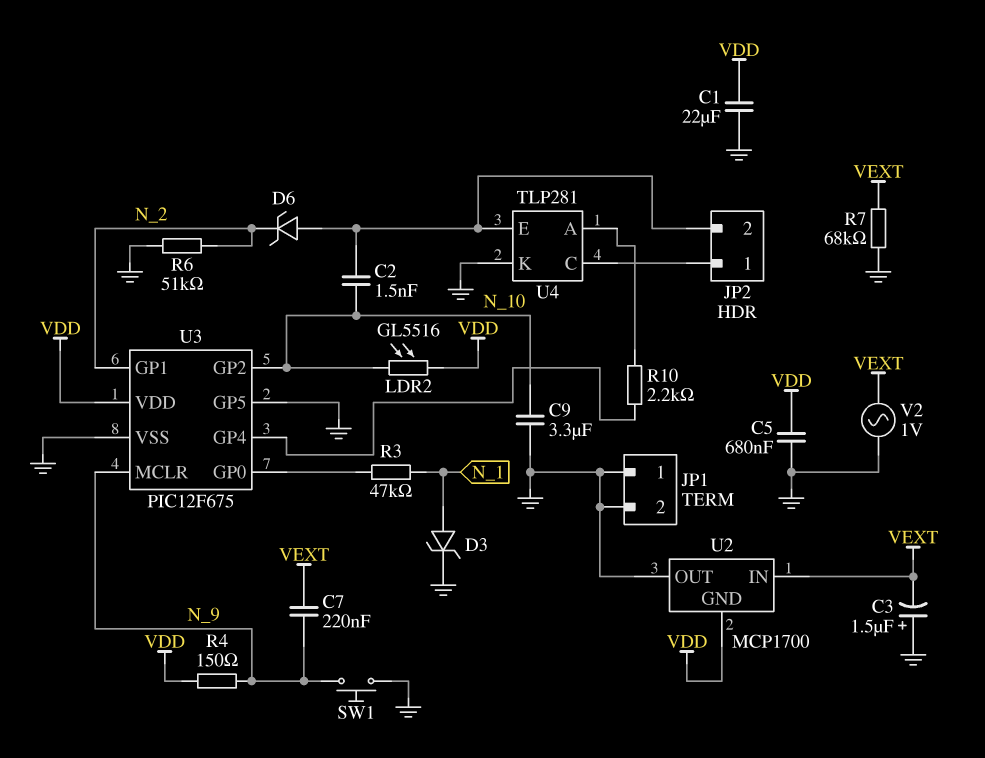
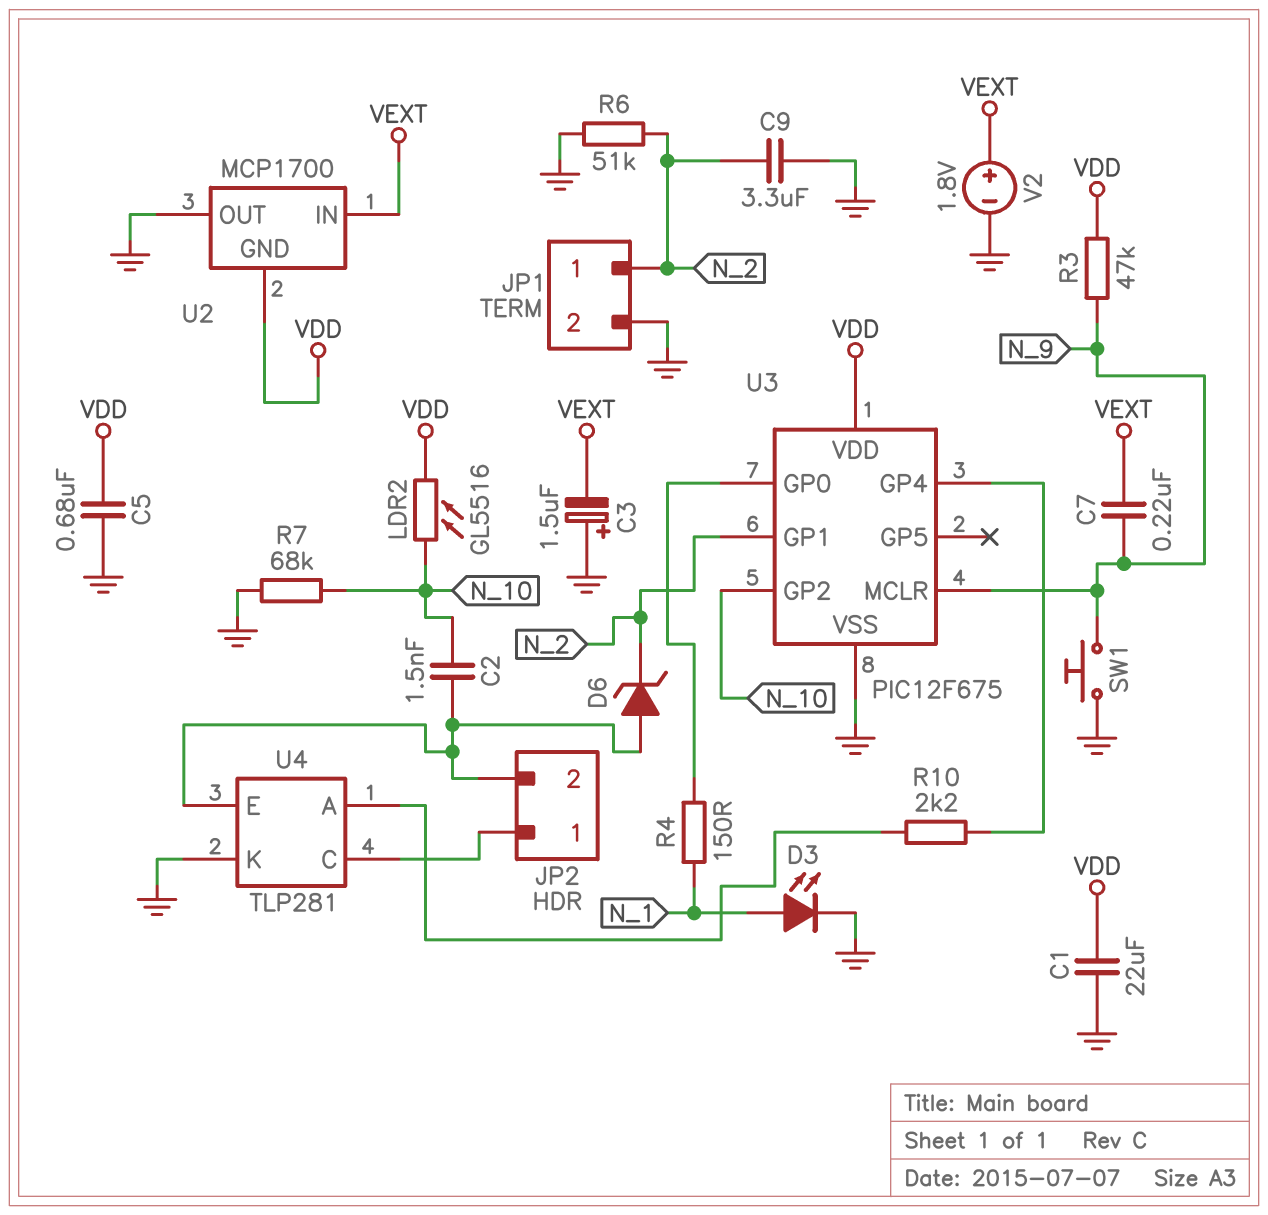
C9: 3.3uF (GND, N_10) -> 3.3uF (GND, N_2)
D3: zener (A N_1, K GND) -> LED (A N_1, K GND)
JP1 pin 1: GND -> N_2
R3: 47k (N_1, U3/GP0) -> 47k (N_9, VDD)
R4: 150 (N_9, VDD) -> 150 (N_1, U3/GP0)
R7: 68k (GND, VEXT) -> 68k (GND, N_10)
U3 pin GP5: GND -> none
V2: AC 1V (GND, VEXT) -> 1.8V (plus VEXT, minus GND)

